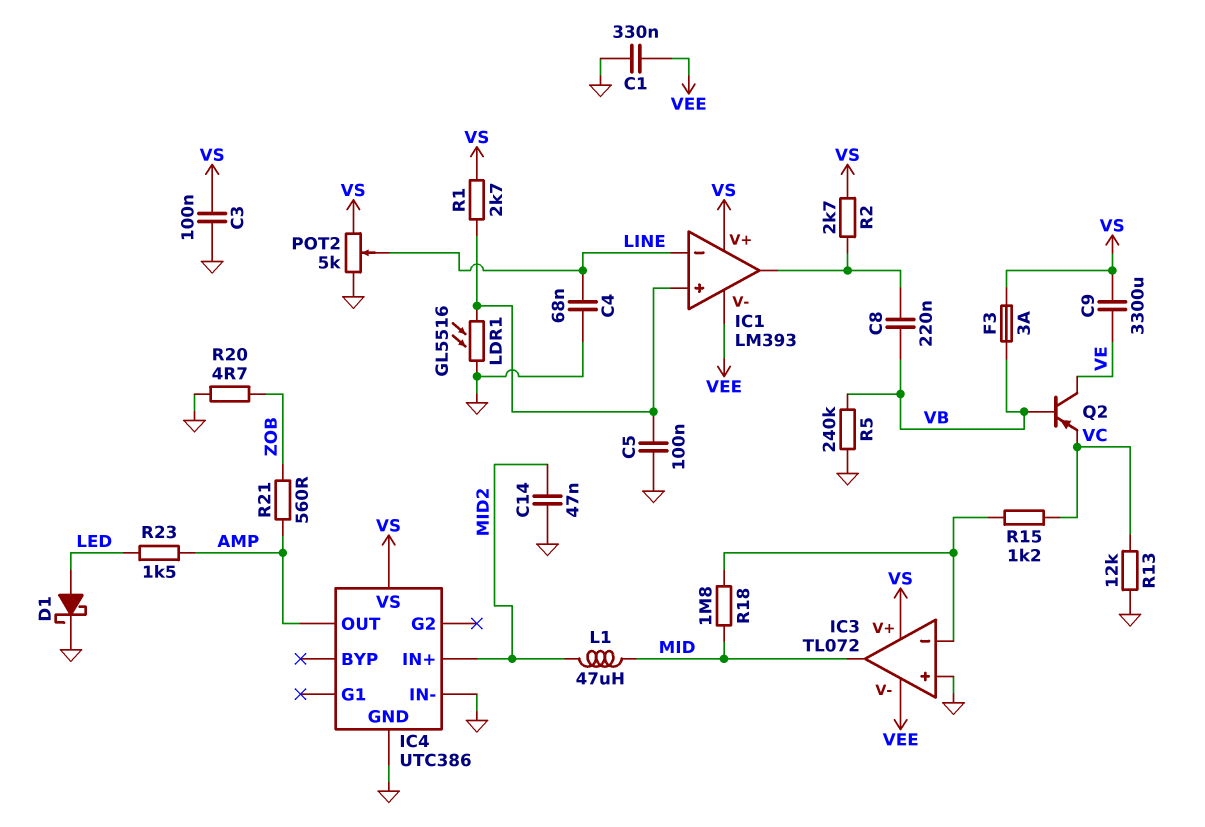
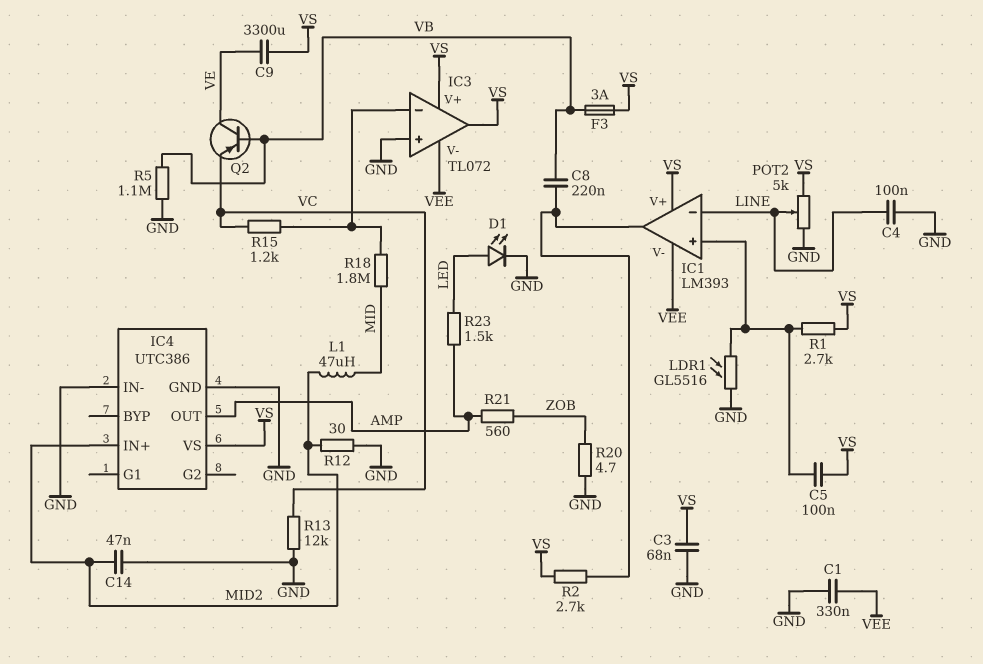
C3: 100nF (GND, VS) -> 68nF (GND, VS)
C4: 68nF (GND, LINE) -> 100nF (GND, LINE)
C5: 100nF (GND, IC1/in+) -> 100nF (IC1/in+, VS)
D1: schottky (A LED, K GND) -> LED (A LED, K GND)
IC3 pin out: MID -> VS
R5: 240k (GND, VB) -> 1.1M (GND, VB)
R12: none -> 30 (GND, MID2)

